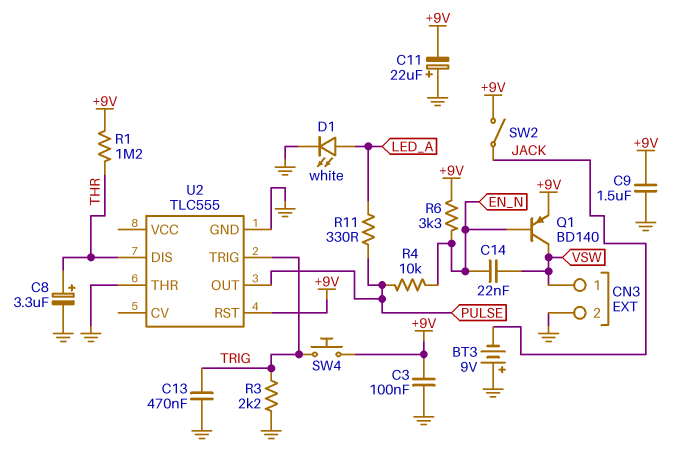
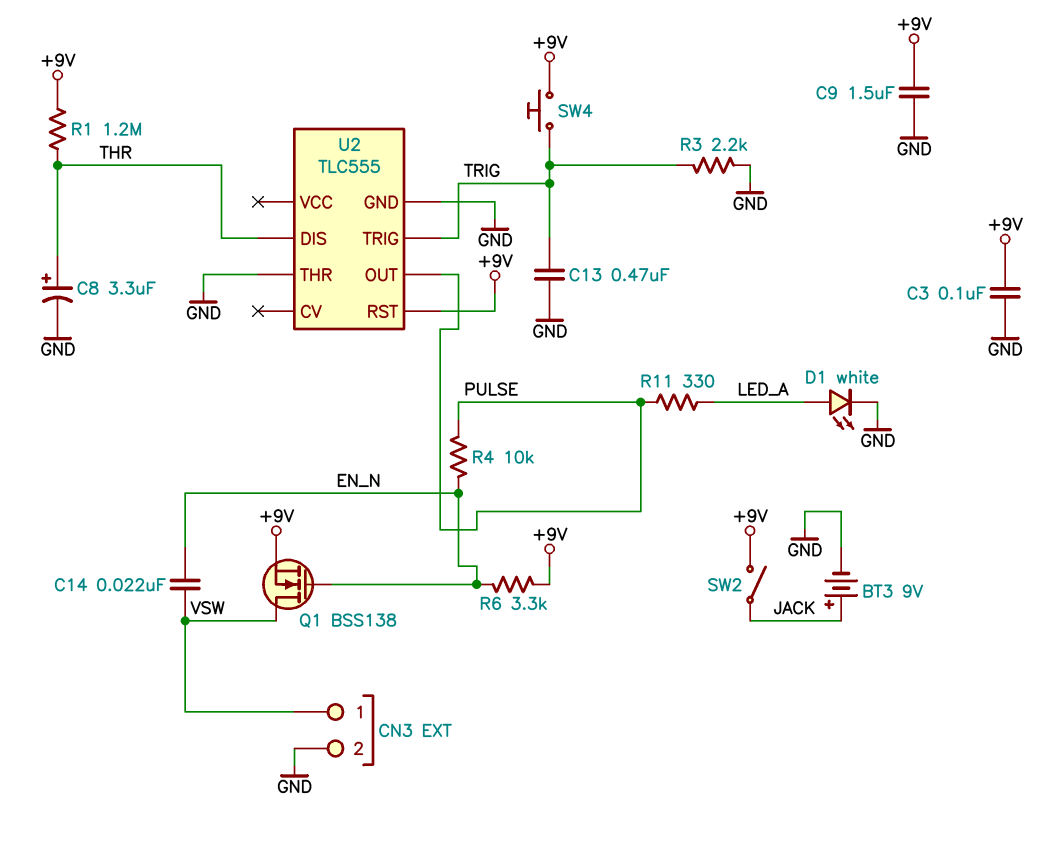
BT3: 9V (plus GND, minus JACK) -> 9V (plus JACK, minus GND)
C11: 22uF (plus GND, minus +9V) -> none
Q1: PNP BD140 (B EN_N, C VSW, E +9V) -> NMOS BSS138 (G EN_N, D VSW, S +9V)

